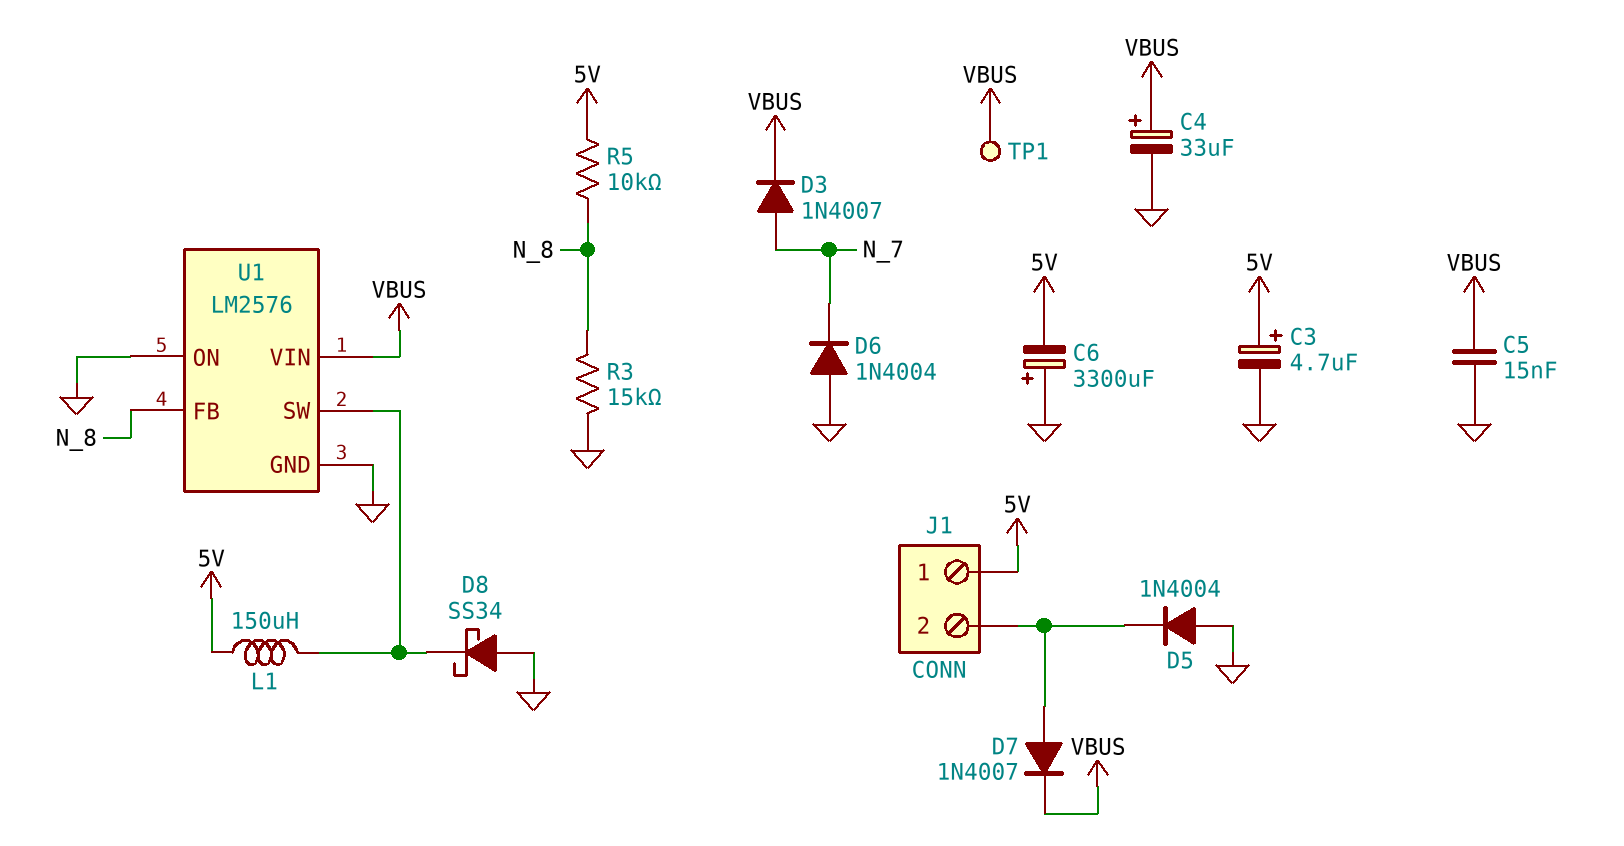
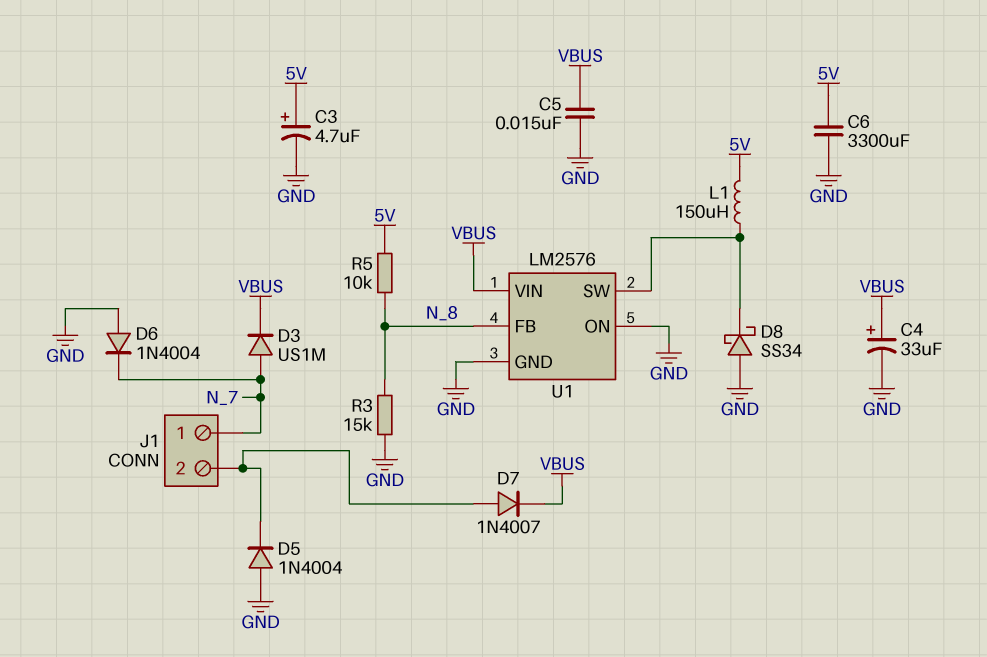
C6: 3300uF (plus GND, minus 5V) -> 3300uF (5V, GND)
D3: diode 1N4007 (A N_7, K VBUS) -> diode US1M (A N_7, K VBUS)
J1 pin 1: 5V -> N_7
TP1: test point (VBUS) -> none

